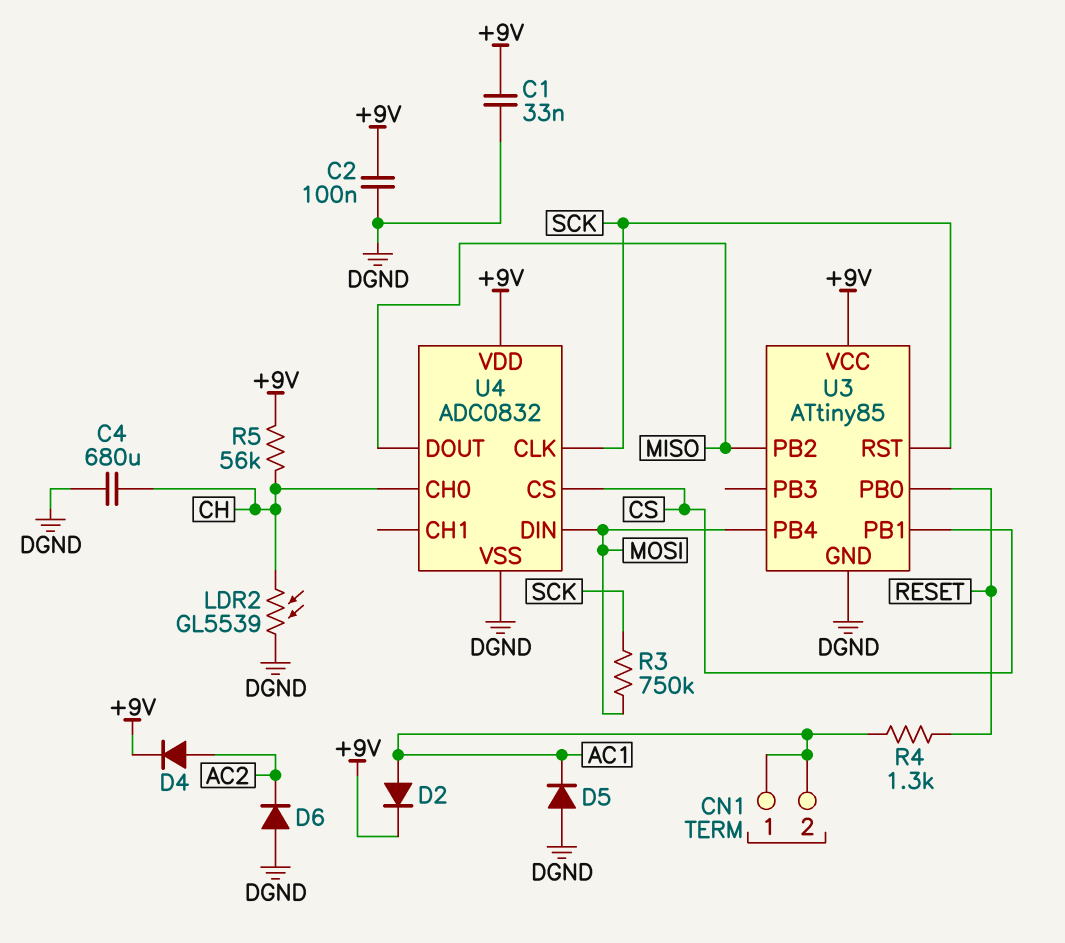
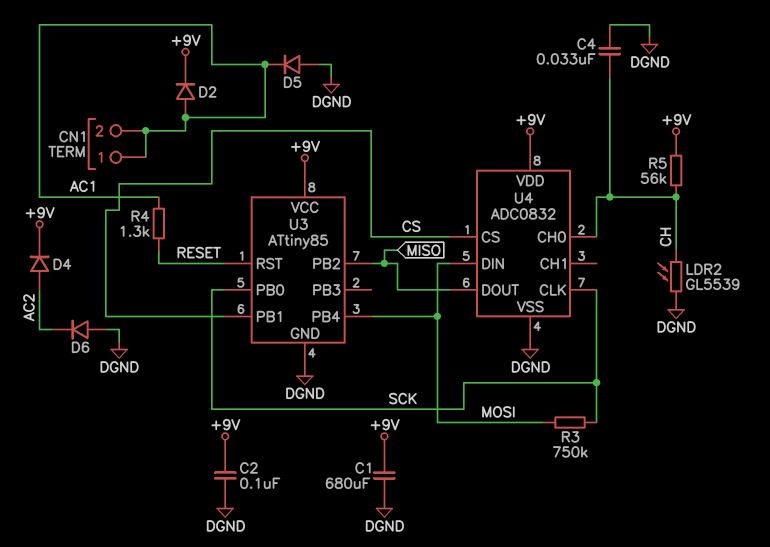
C1: 33nF (+9V, DGND) -> 680uF (+9V, DGND)
C4: 680uF (CH, DGND) -> 33nF (CH, DGND)
U3 pin PB0: RESET -> SCK
U3 pin RST: SCK -> RESET

